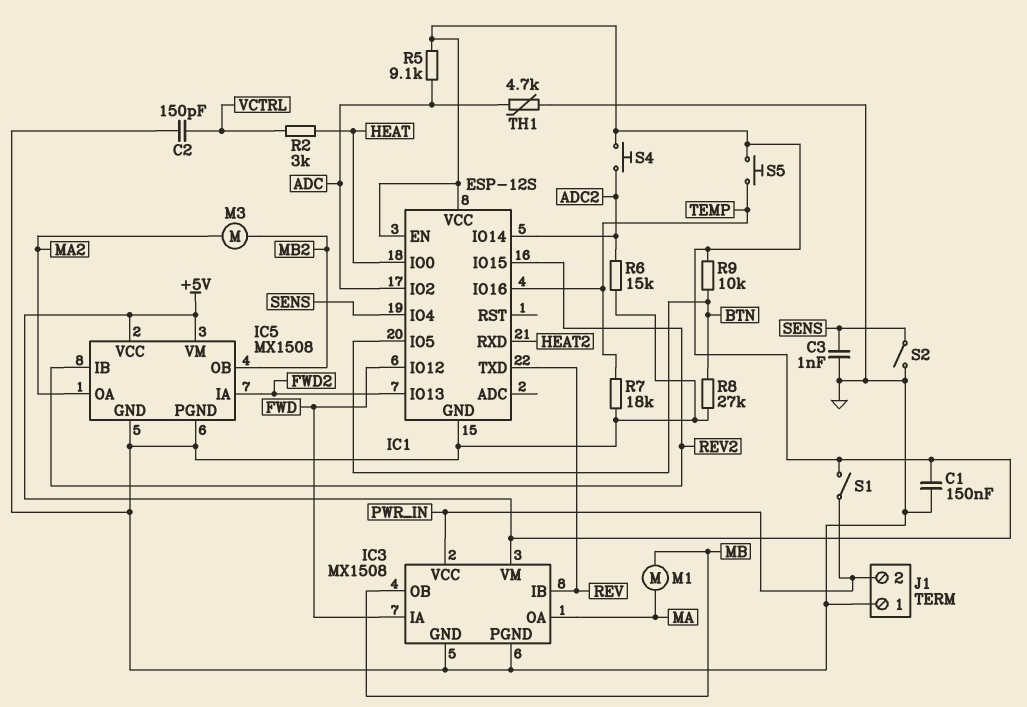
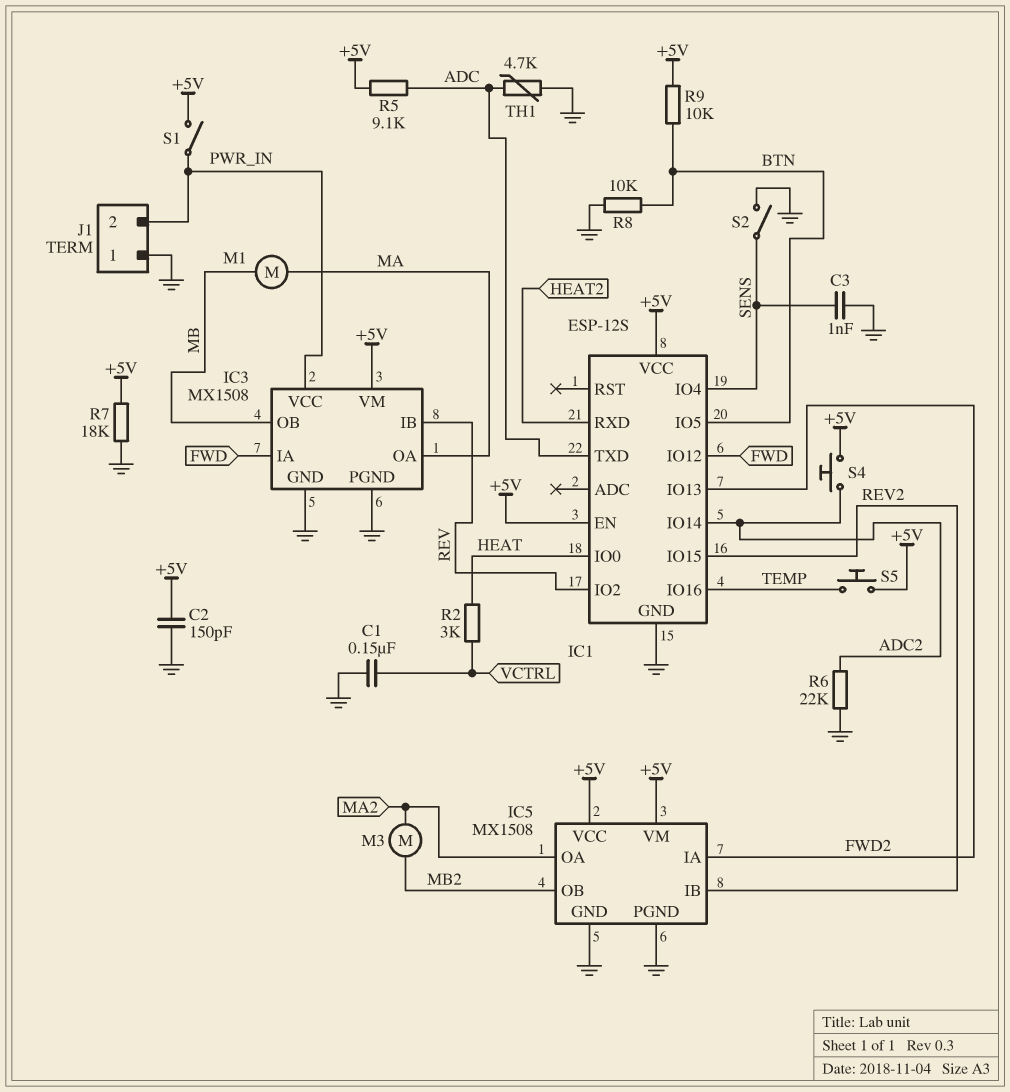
C1: 150nF (+5V, GND) -> 150nF (GND, VCTRL)
C2: 150pF (GND, VCTRL) -> 150pF (+5V, GND)
IC1 pin IO2: ADC -> REV
IC1 pin TXD: REV -> ADC
R6: 15k (ADC2, GND) -> 22k (ADC2, GND)
R7: 18k (GND, TEMP) -> 18k (+5V, GND)
R8: 27k (BTN, GND) -> 10k (BTN, GND)

